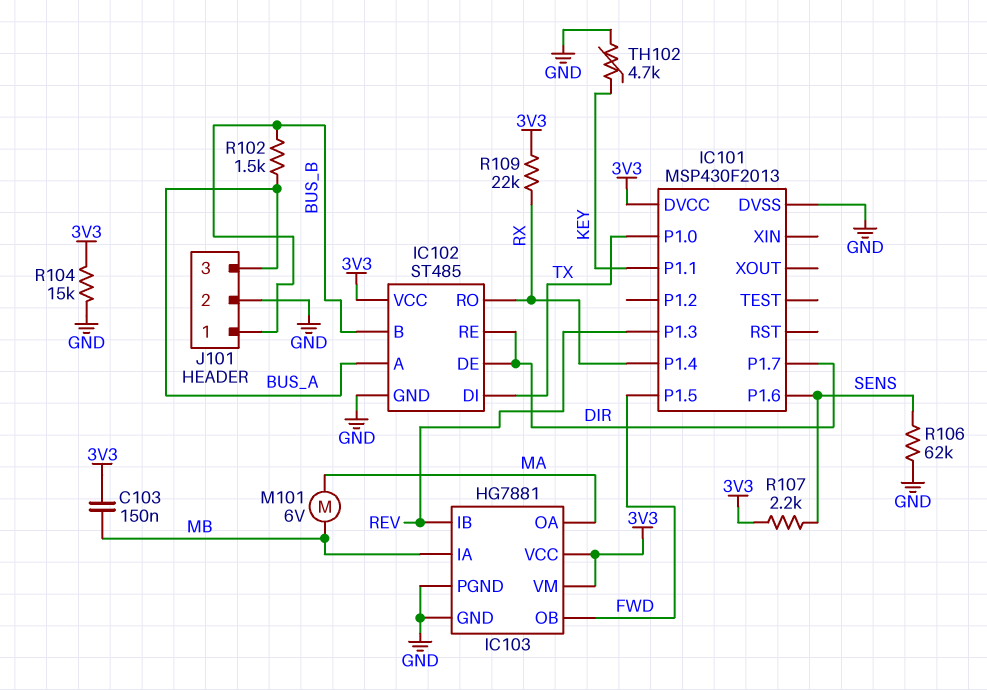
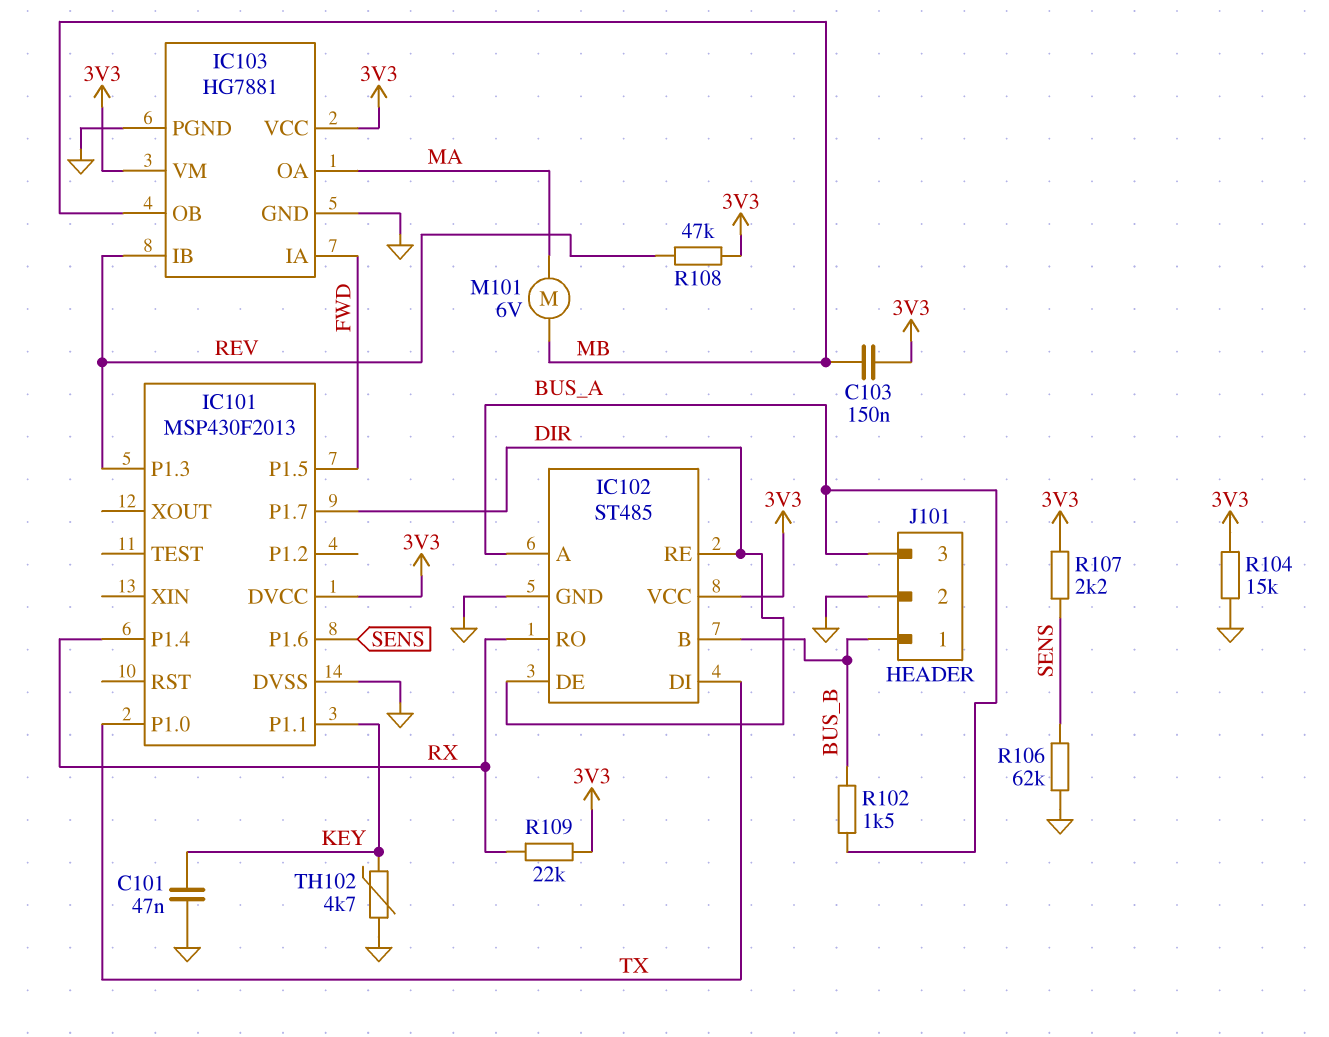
C101: none -> 47nF (GND, KEY)
IC103 pin IA: MB -> FWD
IC103 pin OB: FWD -> MB
R108: none -> 47k (3V3, REV)

